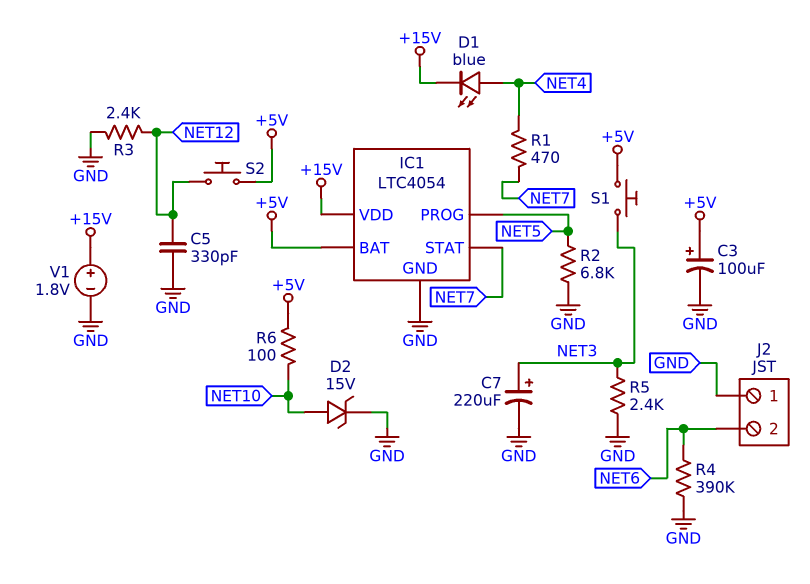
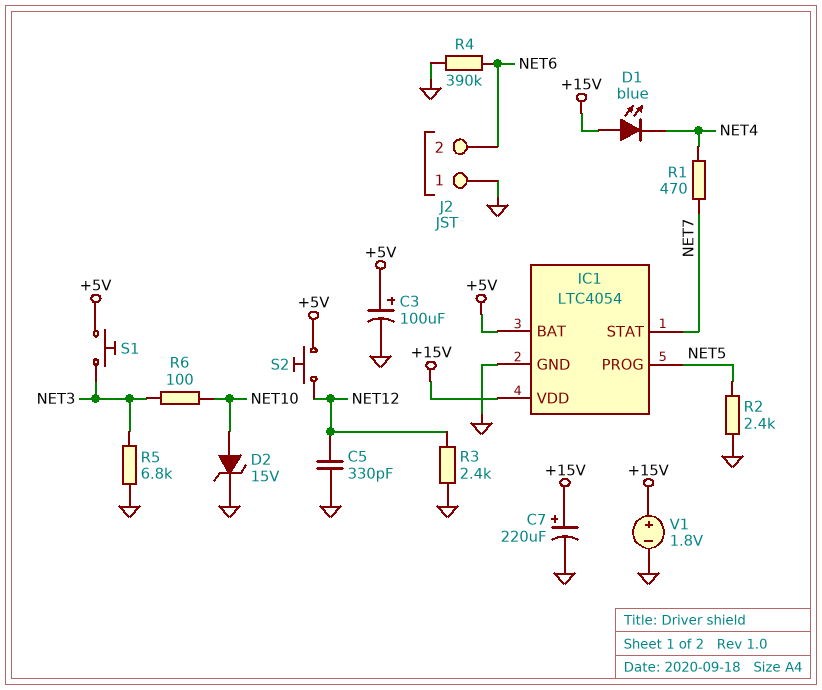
C7: 220uF (plus NET3, minus GND) -> 220uF (plus +15V, minus GND)
D1: LED blue (A NET4, K +15V) -> LED blue (A +15V, K NET4)
R2: 6.8k (GND, NET5) -> 2.4k (GND, NET5)
R5: 2.4k (GND, NET3) -> 6.8k (GND, NET3)
R6: 100 (+5V, NET10) -> 100 (NET3, NET10)

